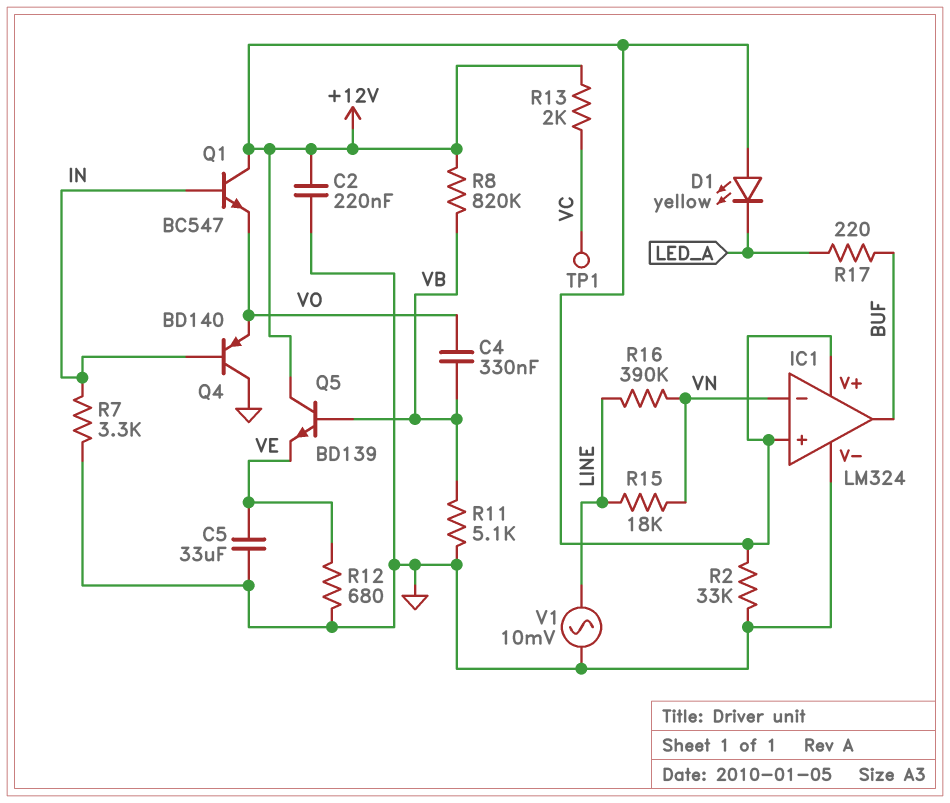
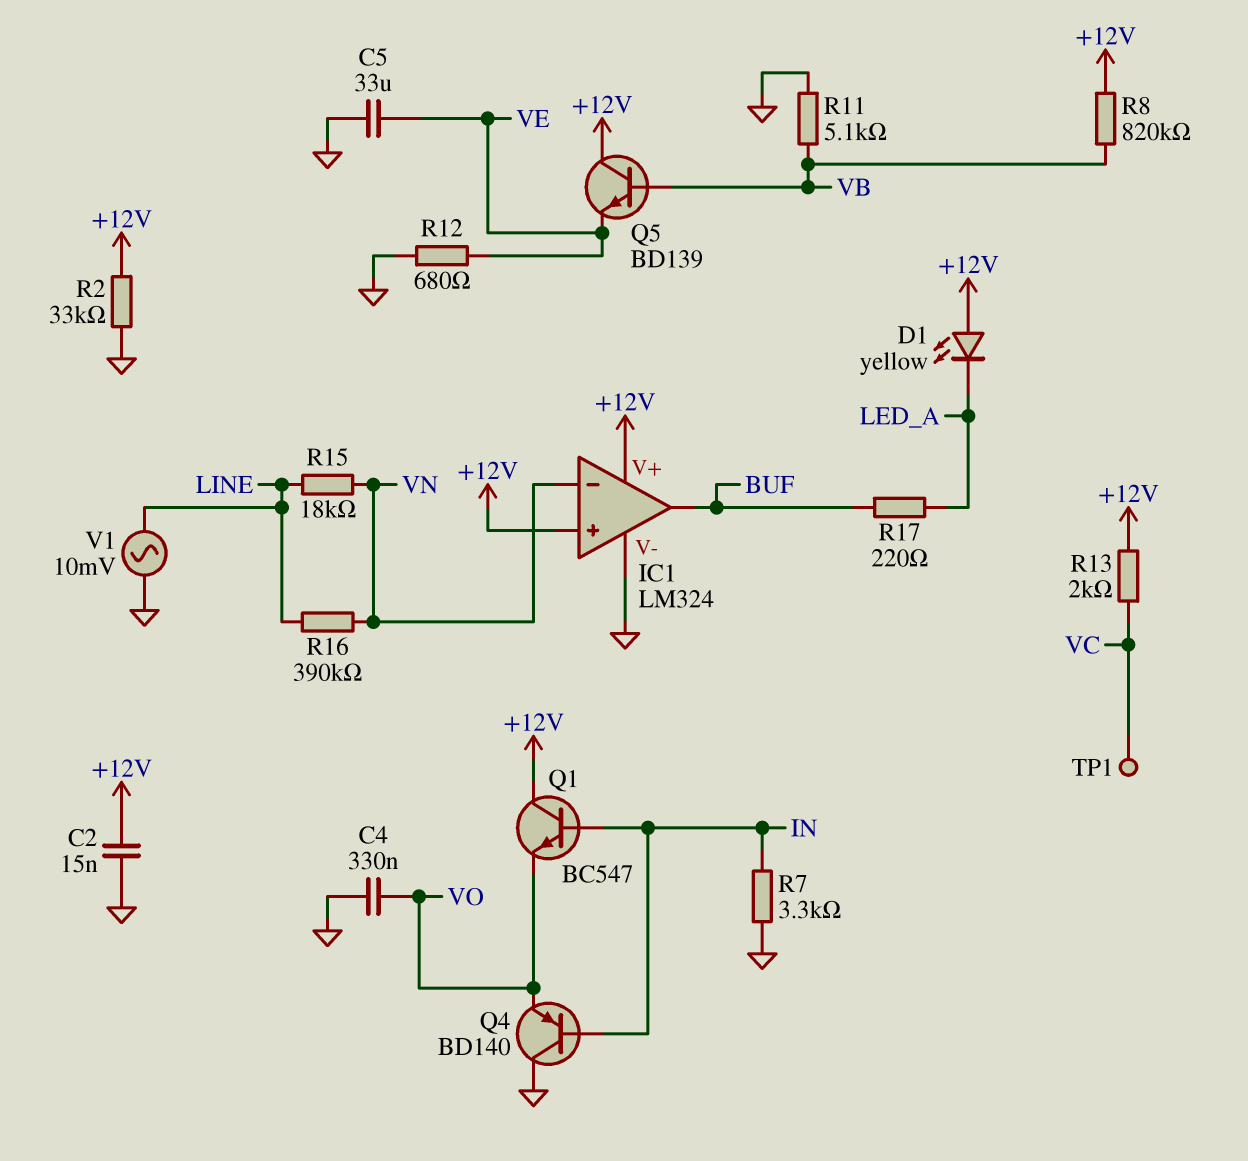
C2: 220nF (+12V, GND) -> 15nF (+12V, GND)
C4: 330nF (VB, VO) -> 330nF (GND, VO)

